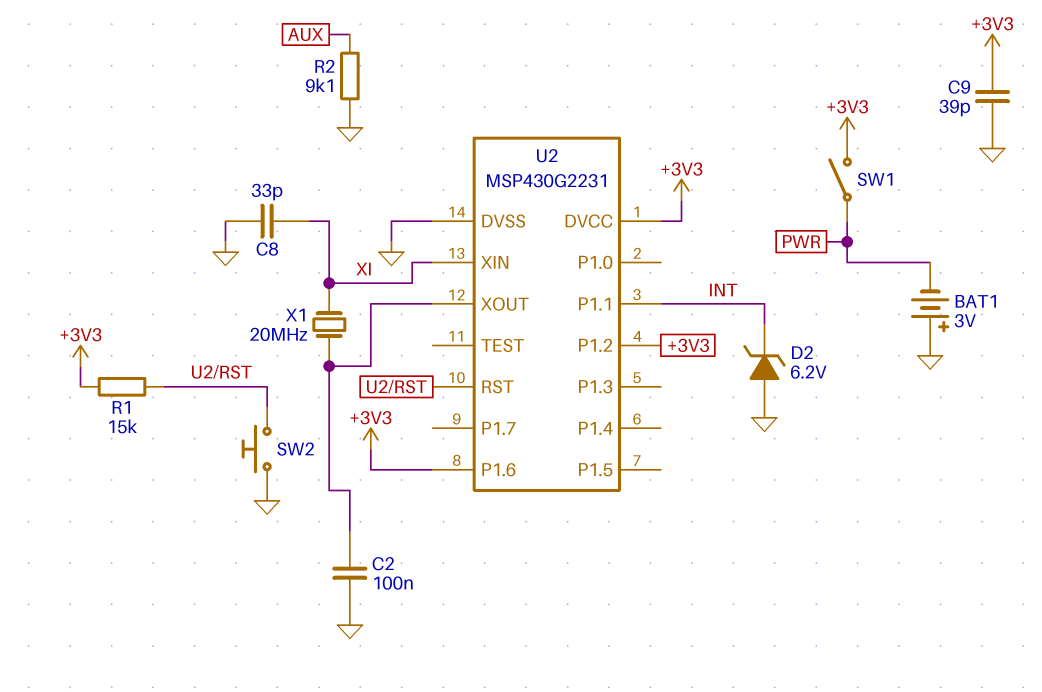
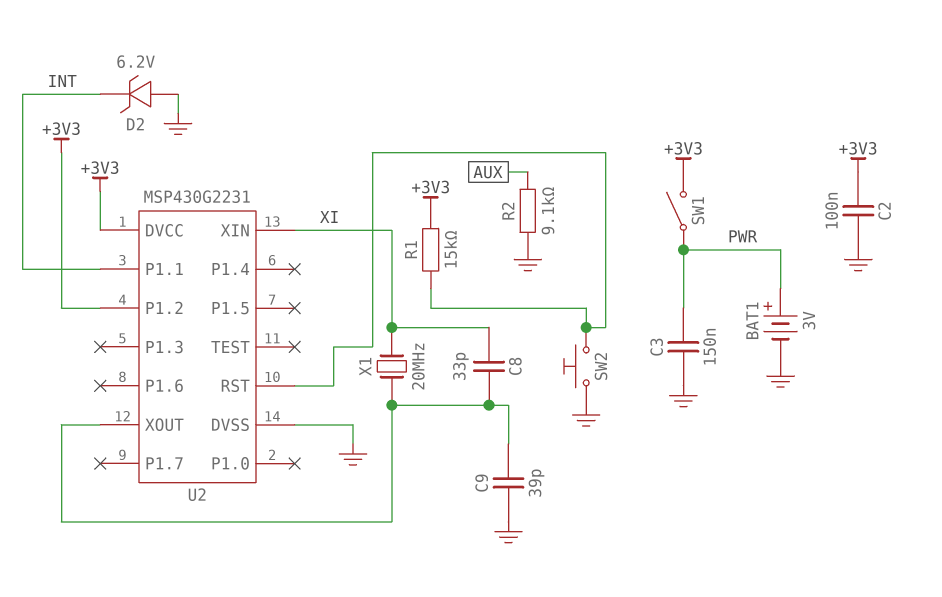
BAT1: 3V (plus GND, minus PWR) -> 3V (plus PWR, minus GND)
C2: 100nF (GND, U2/XOUT) -> 100nF (+3V3, GND)
C3: none -> 150nF (GND, PWR)
C8: 33pF (GND, XI) -> 33pF (U2/XOUT, XI)
C9: 39pF (+3V3, GND) -> 39pF (GND, U2/XOUT)
U2 pin P1.6: +3V3 -> none

